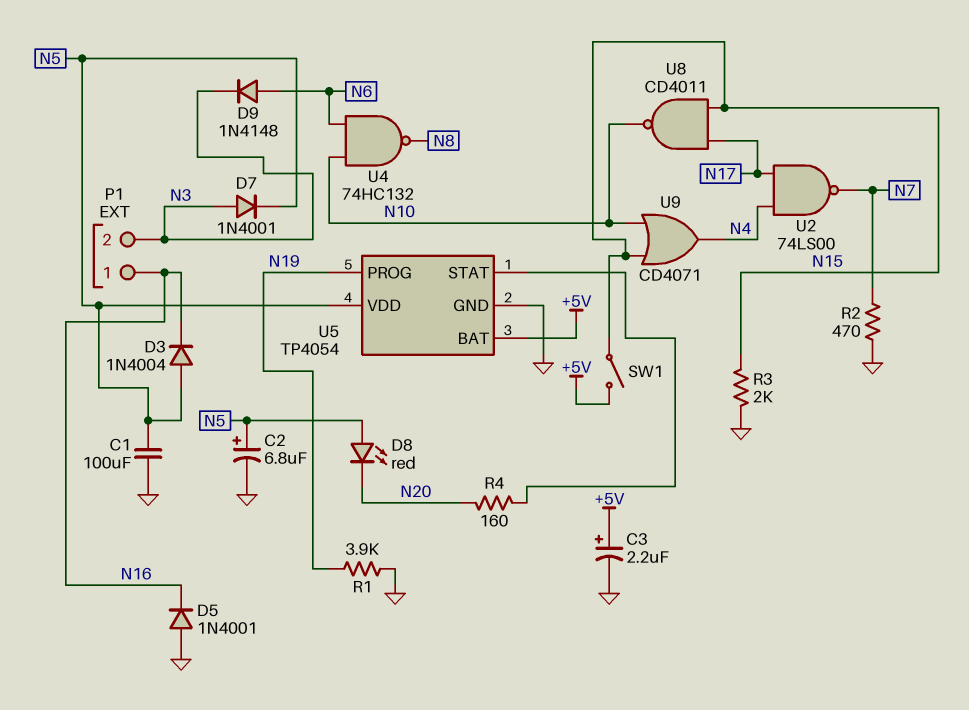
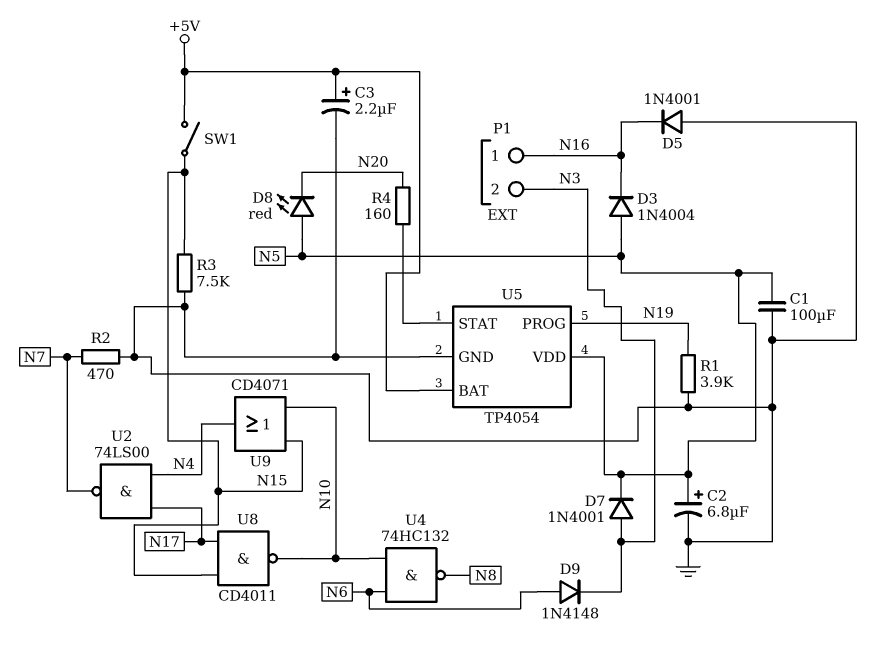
R3: 2k (GND, N15) -> 7.5k (GND, N15)

